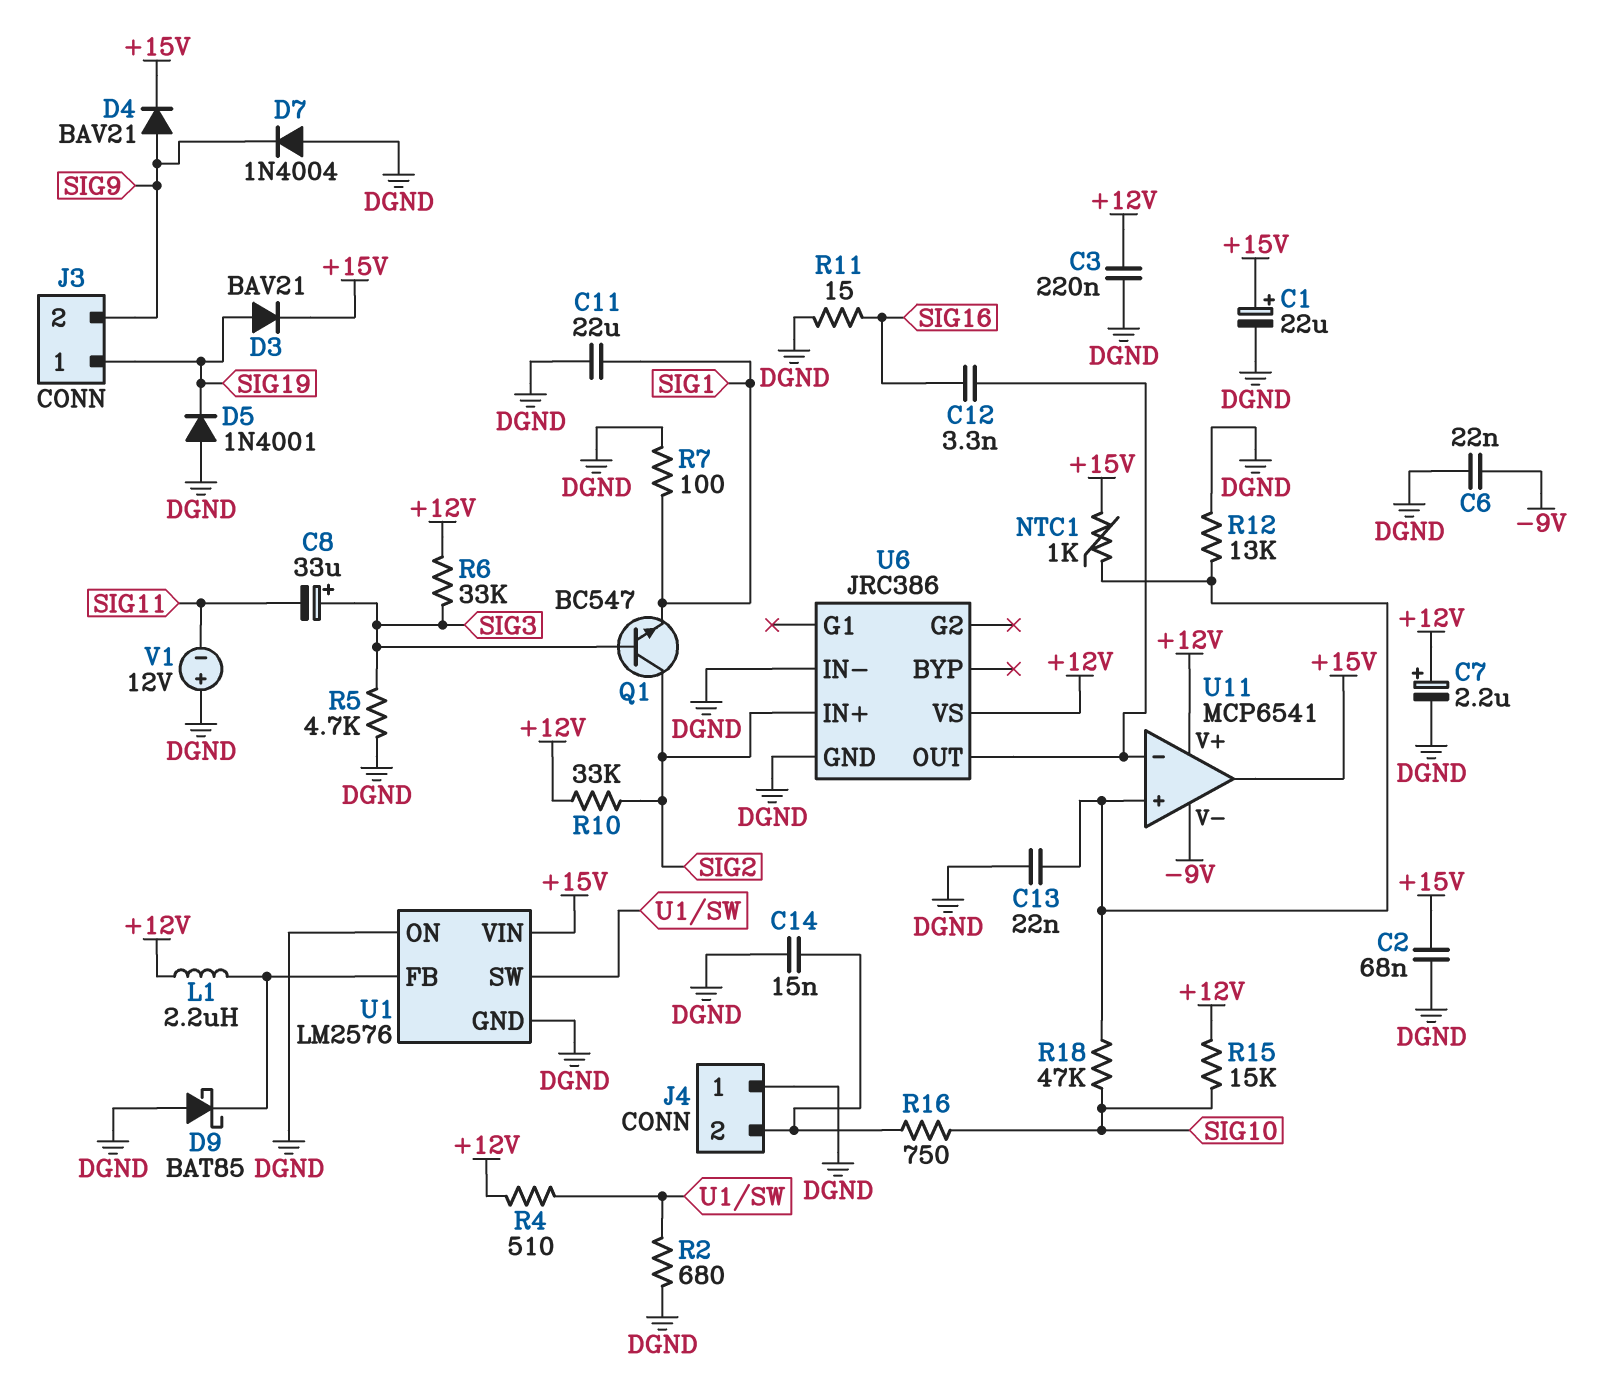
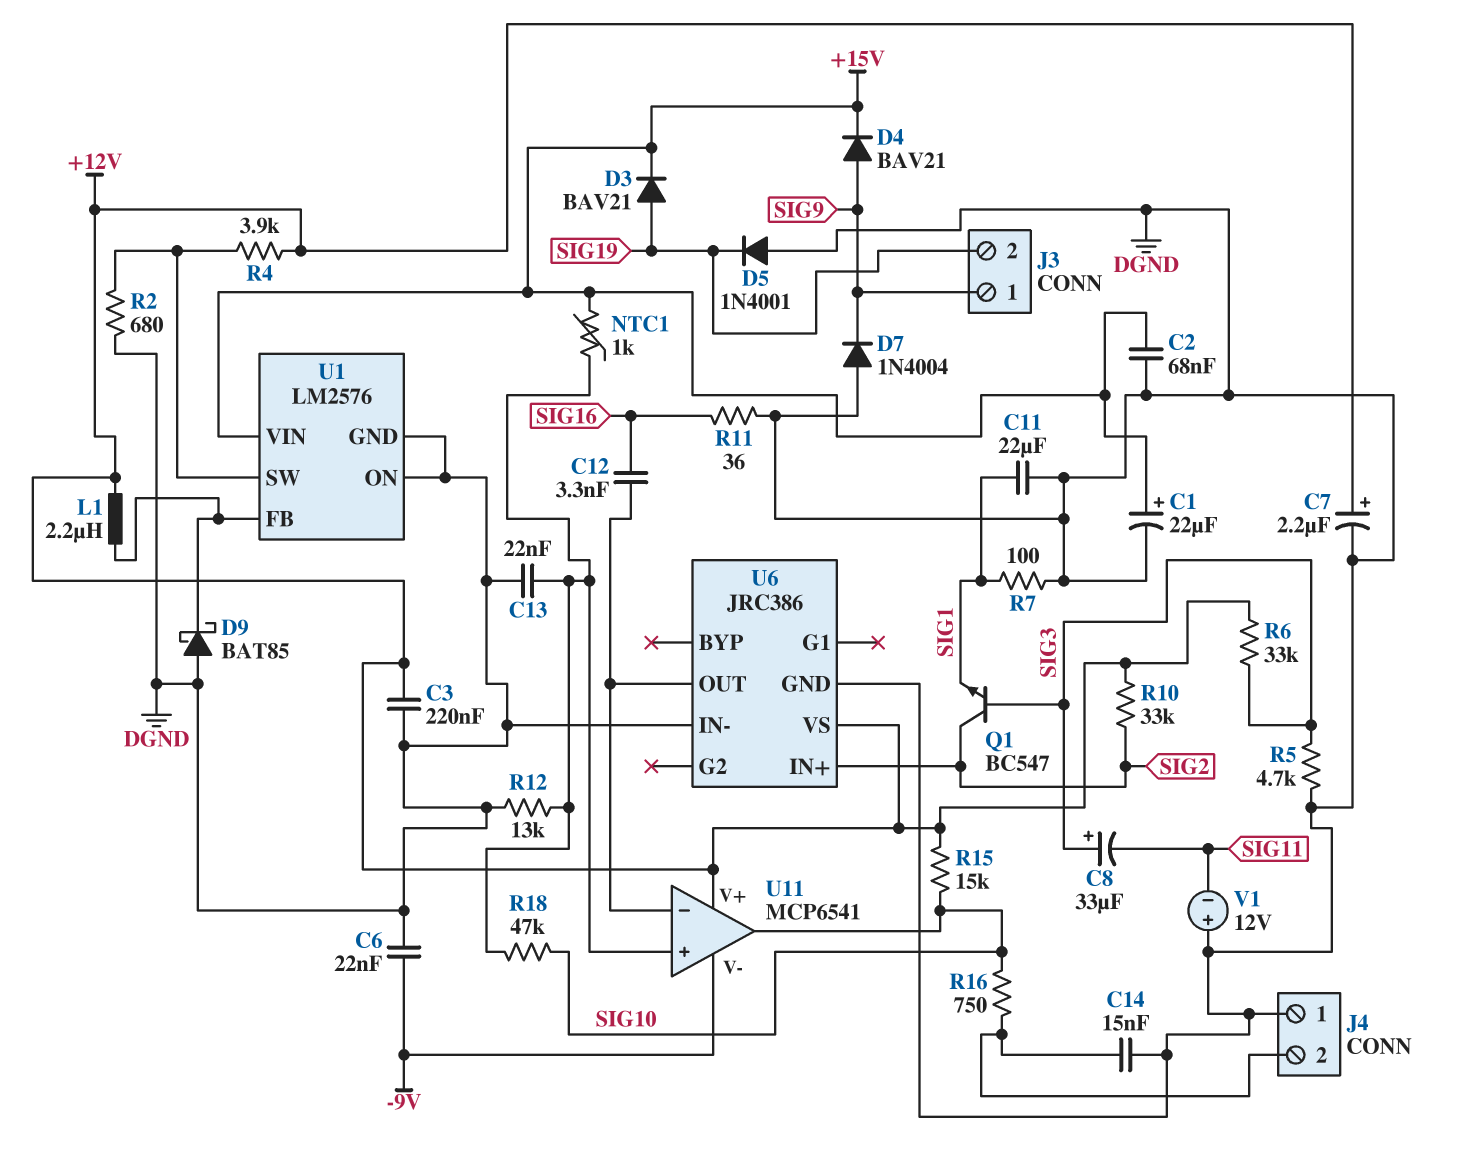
J3 pin 1: SIG19 -> SIG9
J3 pin 2: SIG9 -> SIG19
R4: 510 (+12V, U1/SW) -> 3.9k (+12V, U1/SW)
R11: 15 (DGND, SIG16) -> 36 (DGND, SIG16)
U11 pin out: +15V -> SIG10

